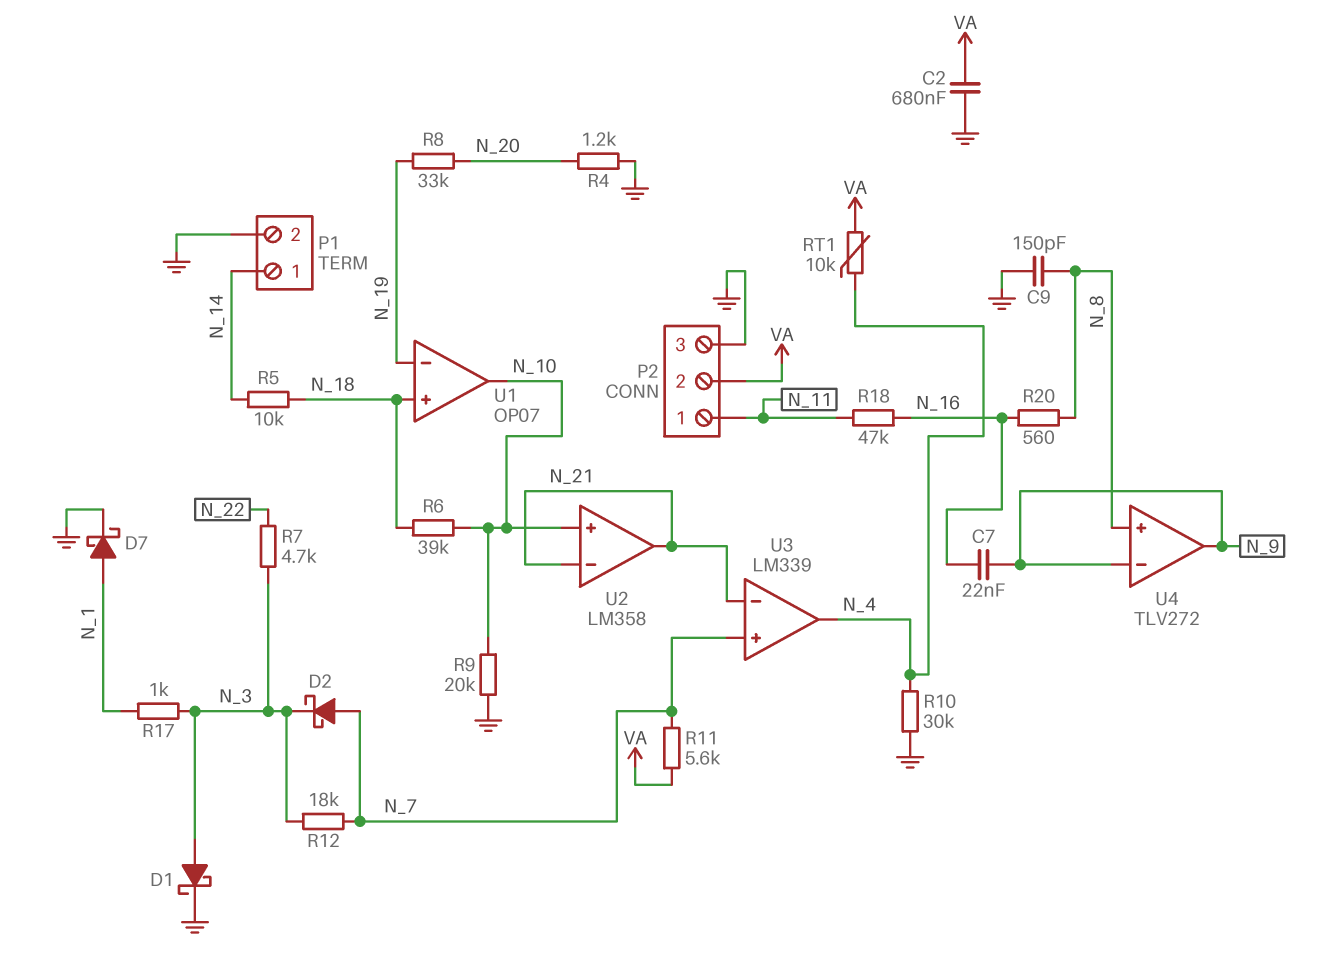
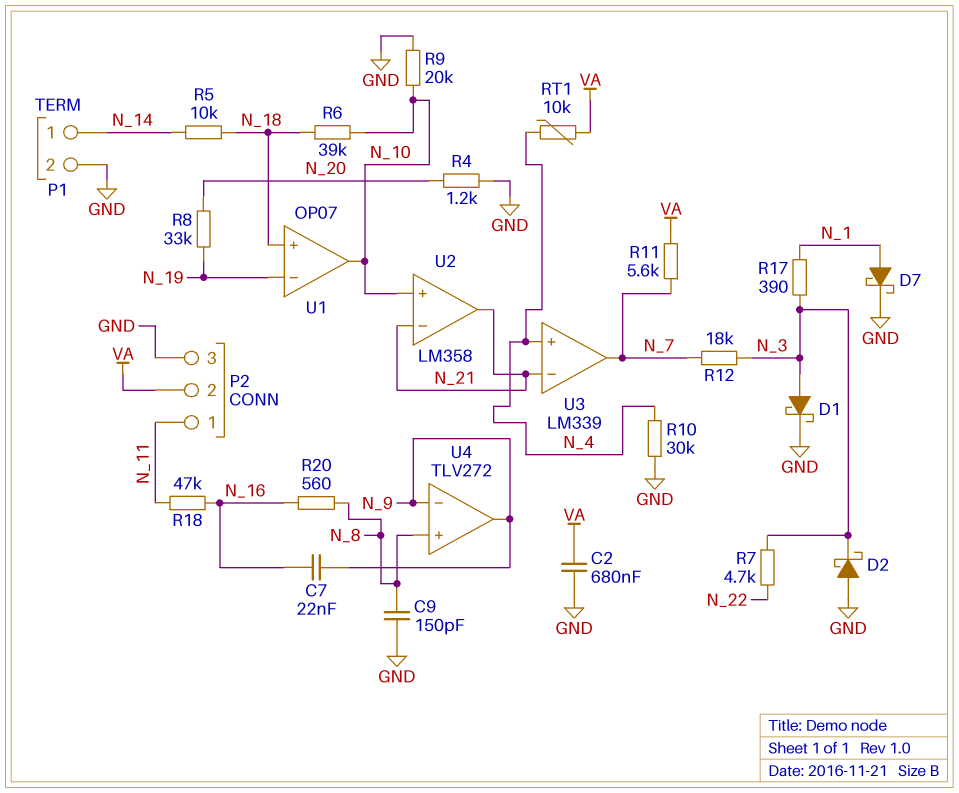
D2: schottky (A N_7, K N_3) -> schottky (A GND, K N_3)
R17: 1k (N_1, N_3) -> 390 (N_1, N_3)
U3 pin in+: N_7 -> N_4
U3 pin out: N_4 -> N_7

